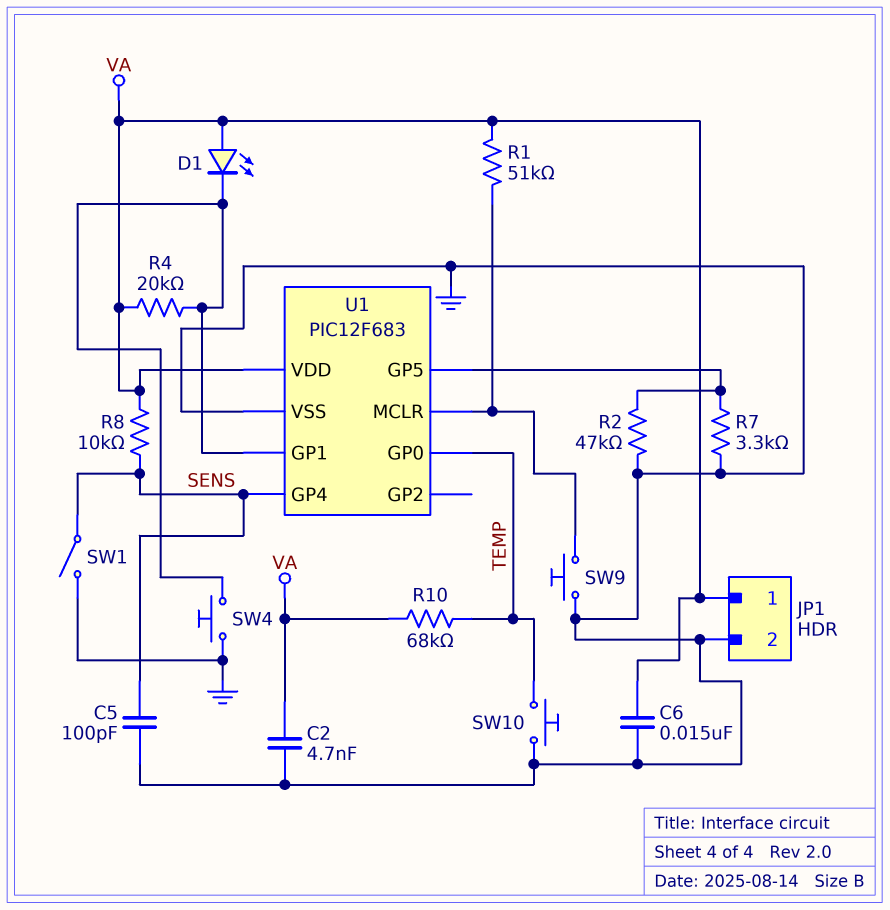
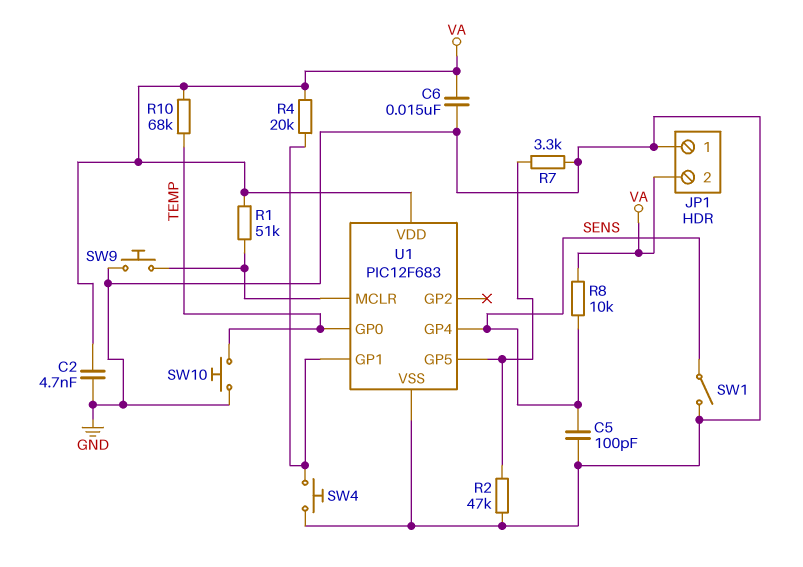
D1: LED (A VA, K U1/GP1) -> none
JP1 pin 1: VA -> GND
JP1 pin 2: GND -> VA

